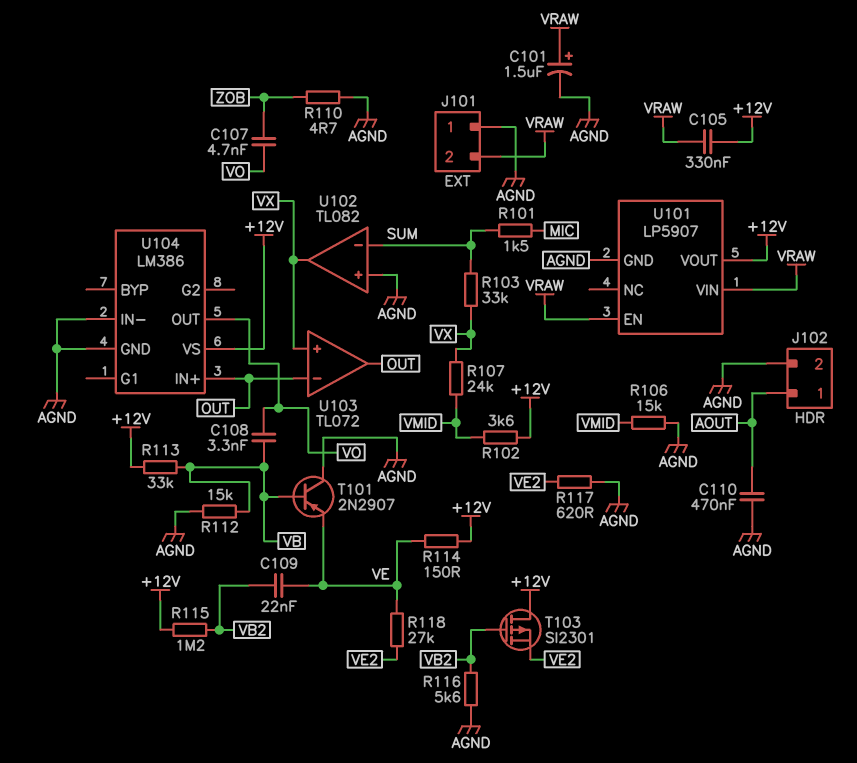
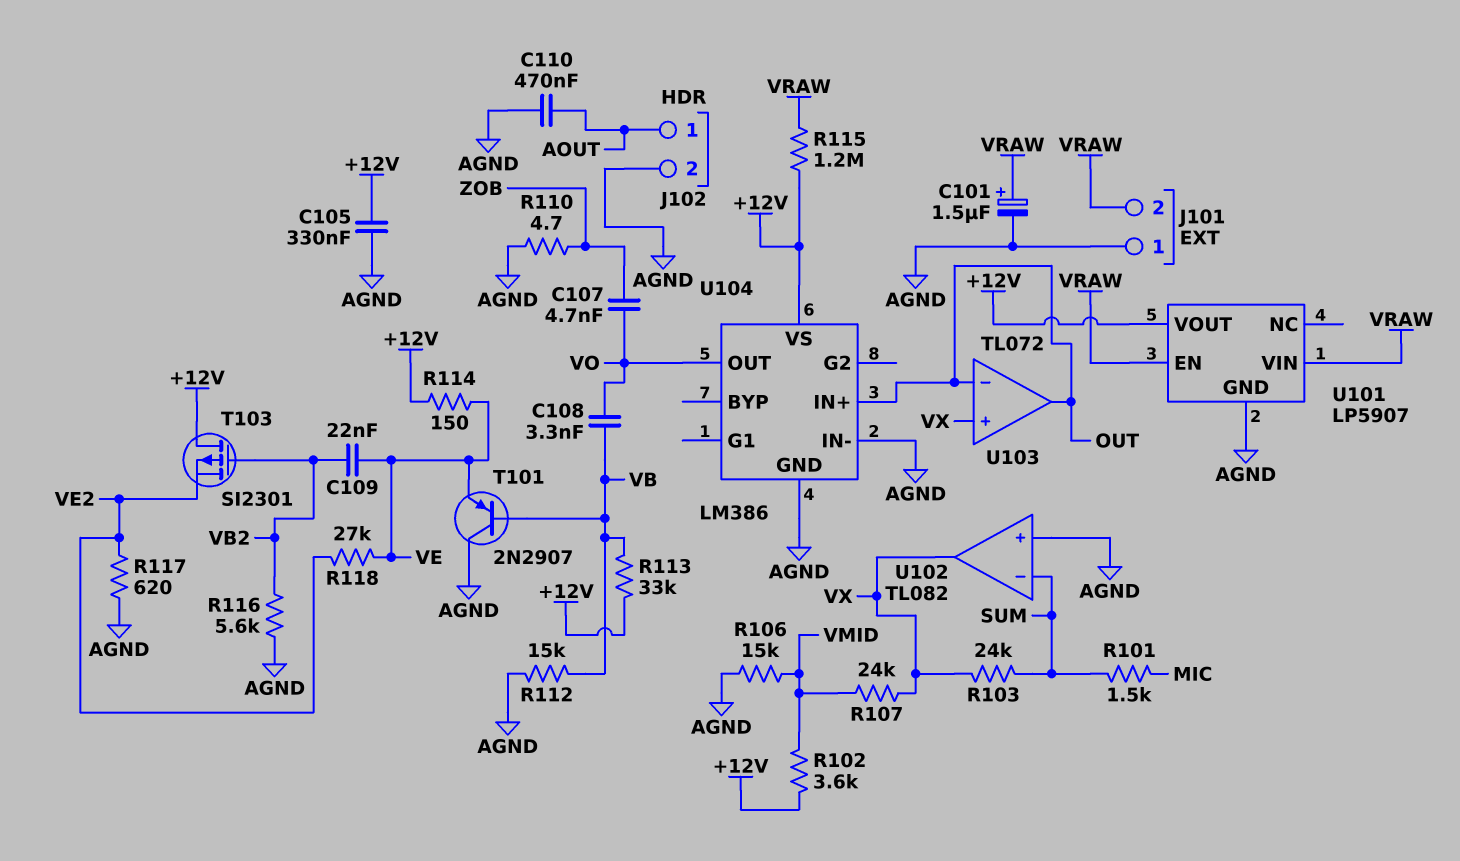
C105: 330nF (+12V, VRAW) -> 330nF (+12V, AGND)
R103: 33k (SUM, VX) -> 24k (SUM, VX)
R115: 1.2M (+12V, VB2) -> 1.2M (+12V, VRAW)

